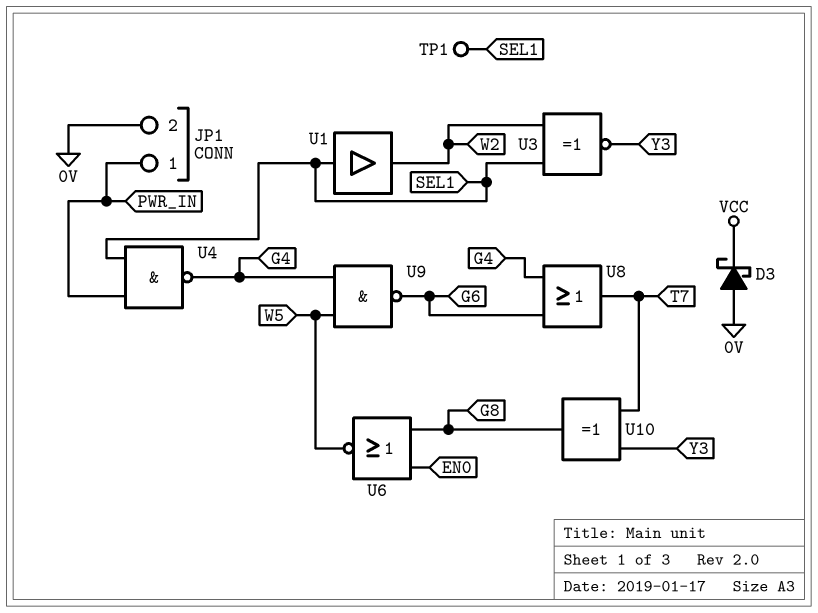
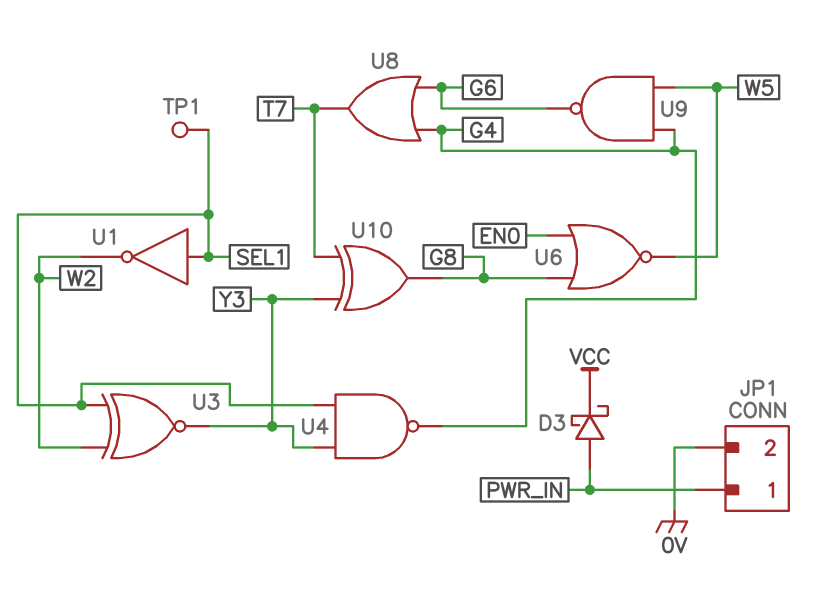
D3: schottky (A 0V, K VCC) -> schottky (A PWR_IN, K VCC)
U1: buffer (in SEL1, out W2) -> NOT (in SEL1, out W2)
U4: NAND (in PWR_IN, in SEL1, out G4) -> NAND (in SEL1, in Y3, out G4)

